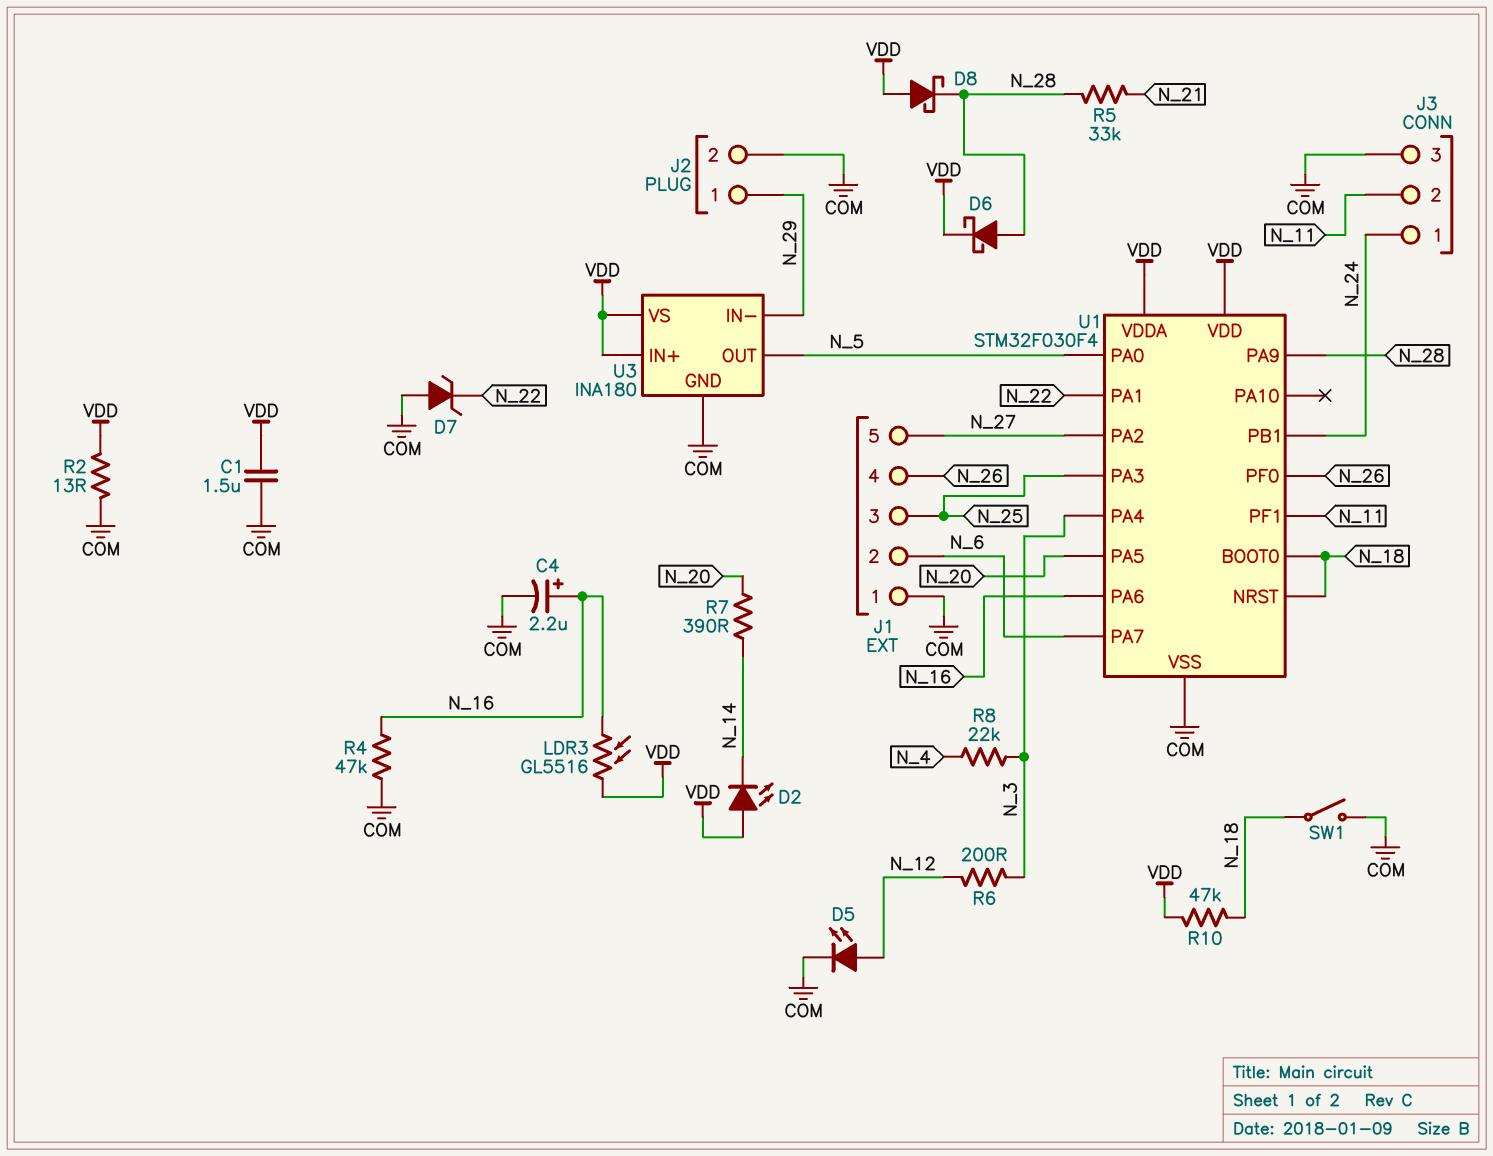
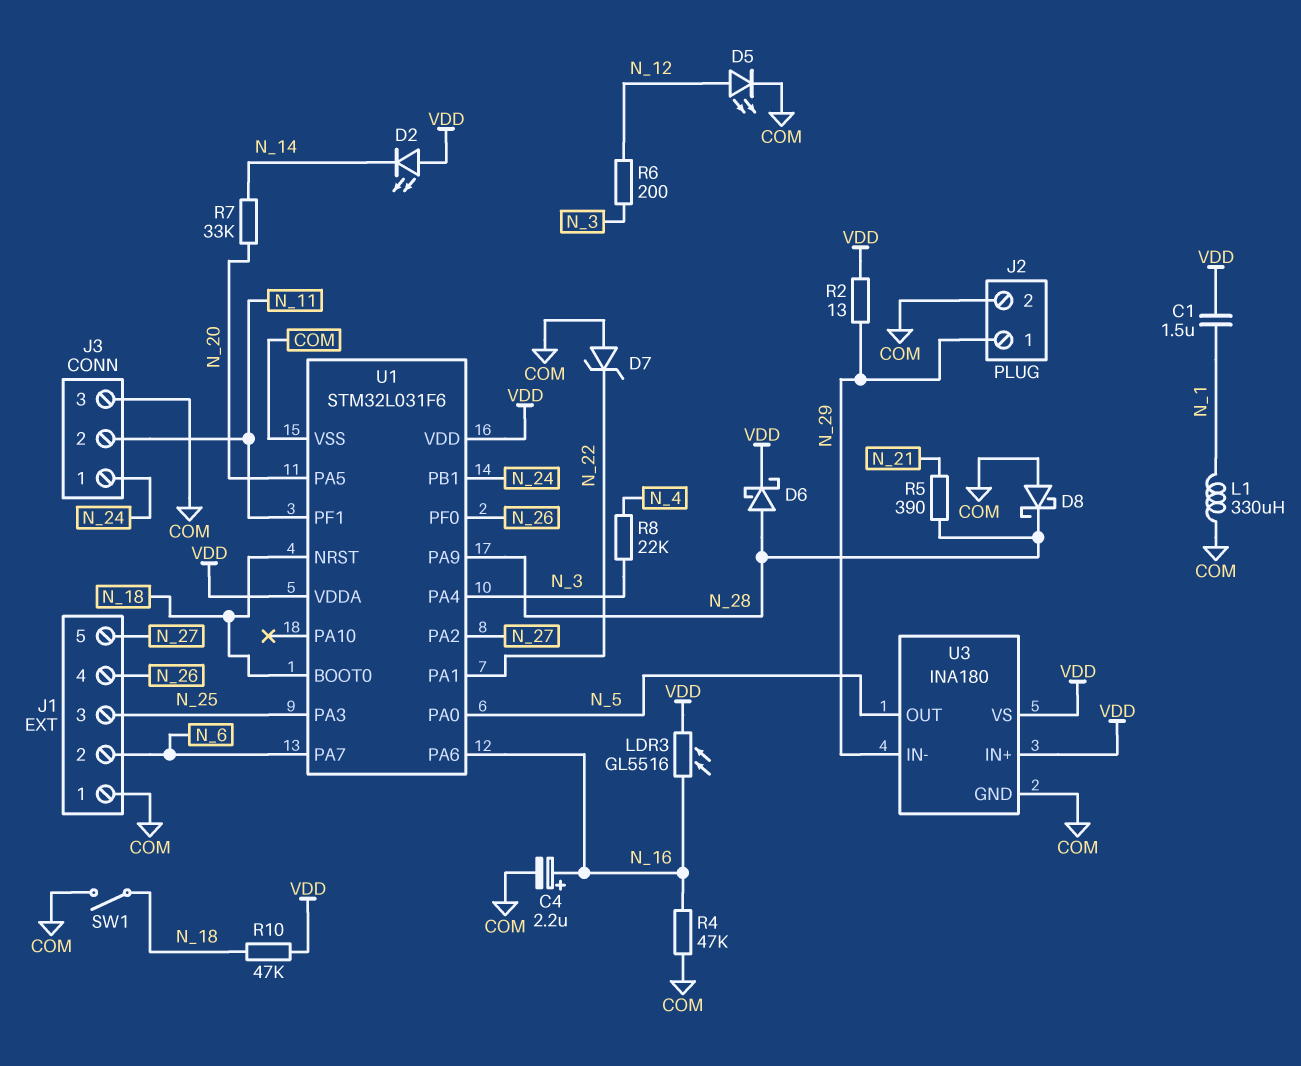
C1: 1.5uF (COM, VDD) -> 1.5uF (N_1, VDD)
D8: schottky (A VDD, K N_28) -> schottky (A COM, K N_28)
L1: none -> 330uH (COM, N_1)
R2: 13 (COM, VDD) -> 13 (N_29, VDD)
R5: 33k (N_21, N_28) -> 390 (N_21, N_28)
R7: 390 (N_14, N_20) -> 33k (N_14, N_20)
U1: STM32F030F4 -> STM32L031F6

